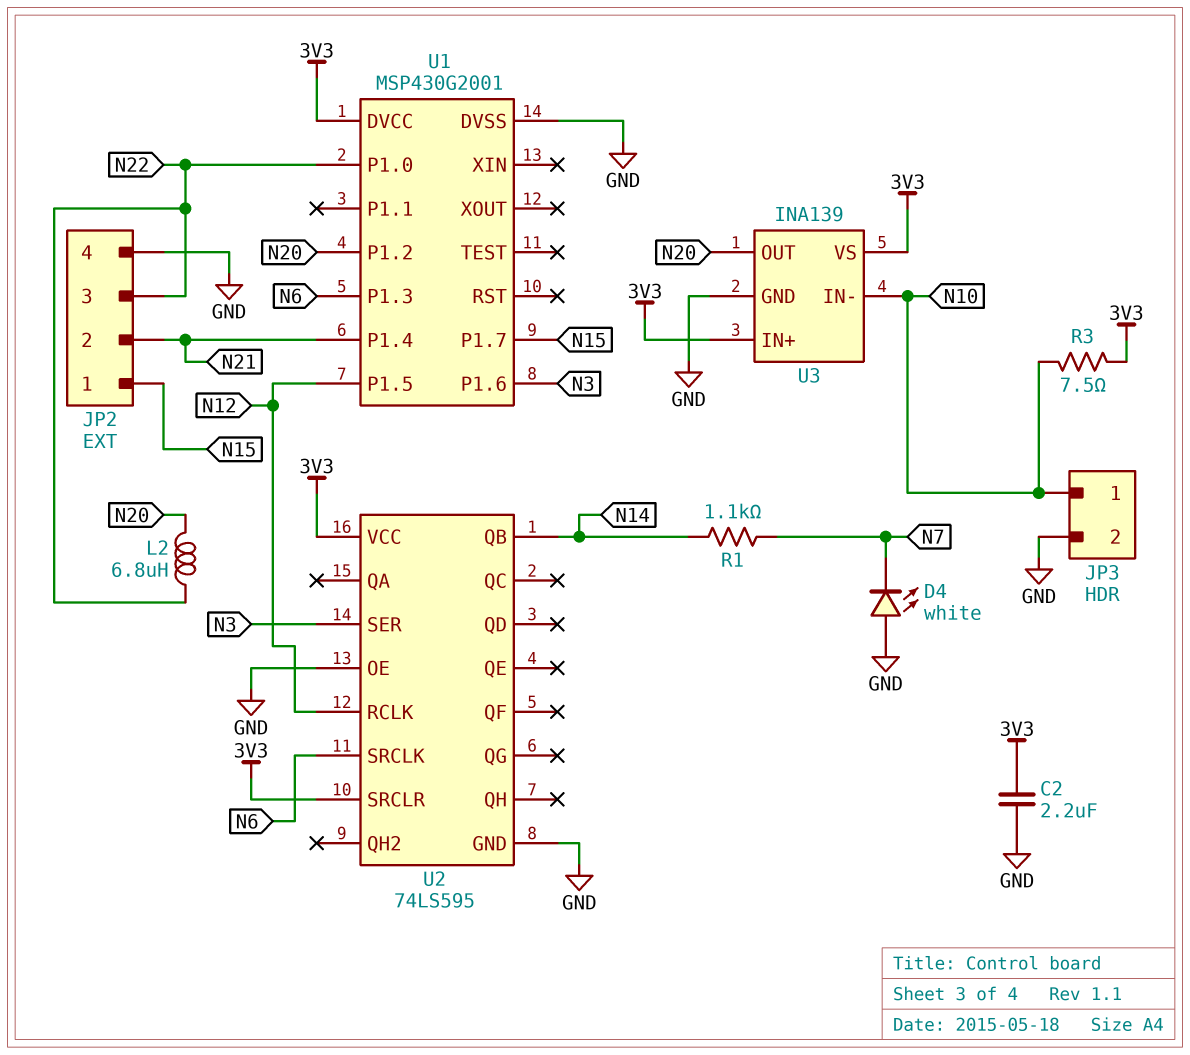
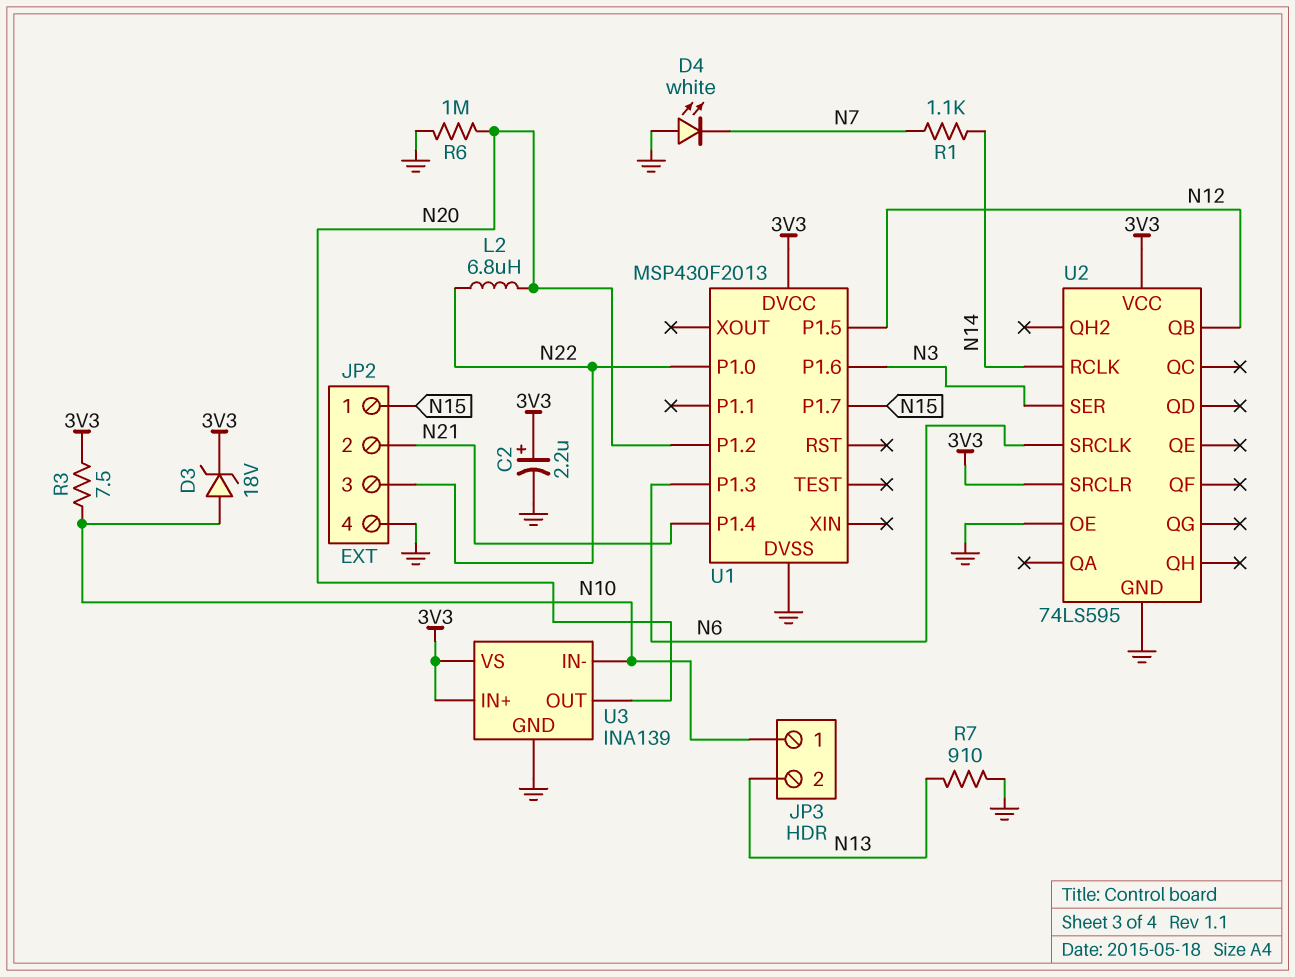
C2: 2.2uF (3V3, GND) -> 2.2uF (plus 3V3, minus GND)
D3: none -> zener 18V (A N10, K 3V3)
JP3 pin 2: GND -> N13
R6: none -> 1M (GND, N20)
R7: none -> 910 (GND, N13)
U1: MSP430G2001 -> MSP430F2013
U2 pin QB: N14 -> N12
U2 pin RCLK: N12 -> N14

